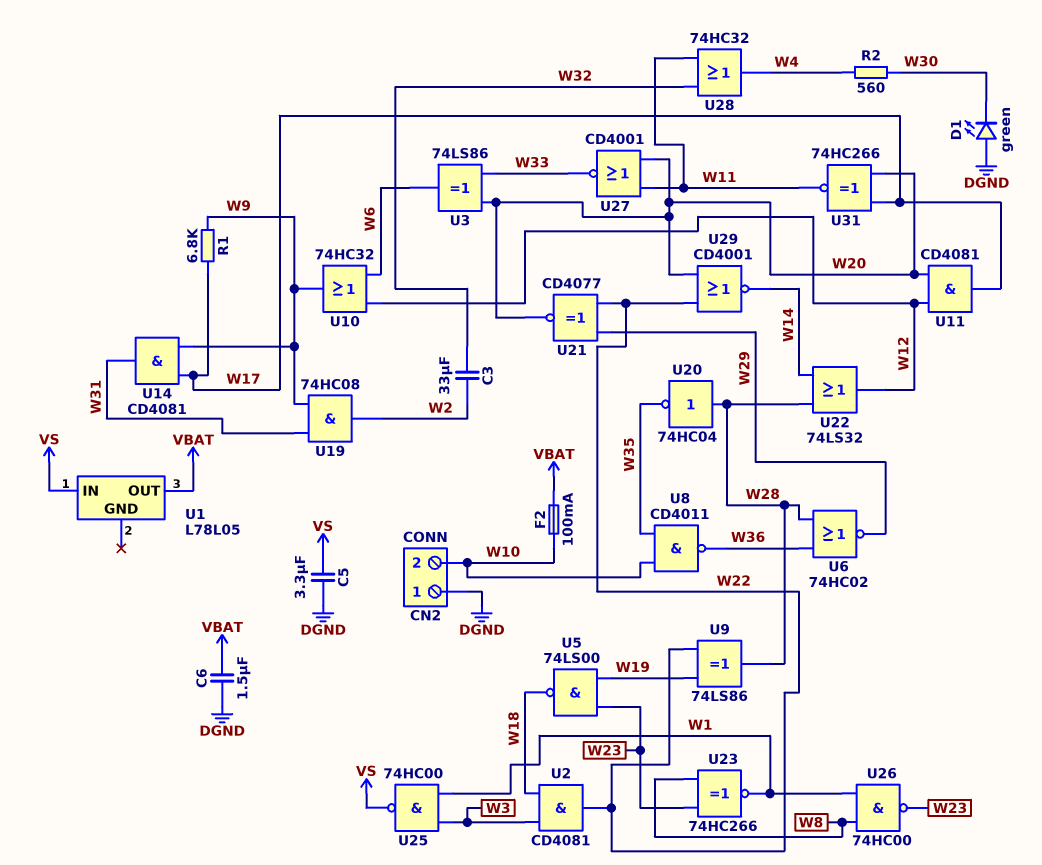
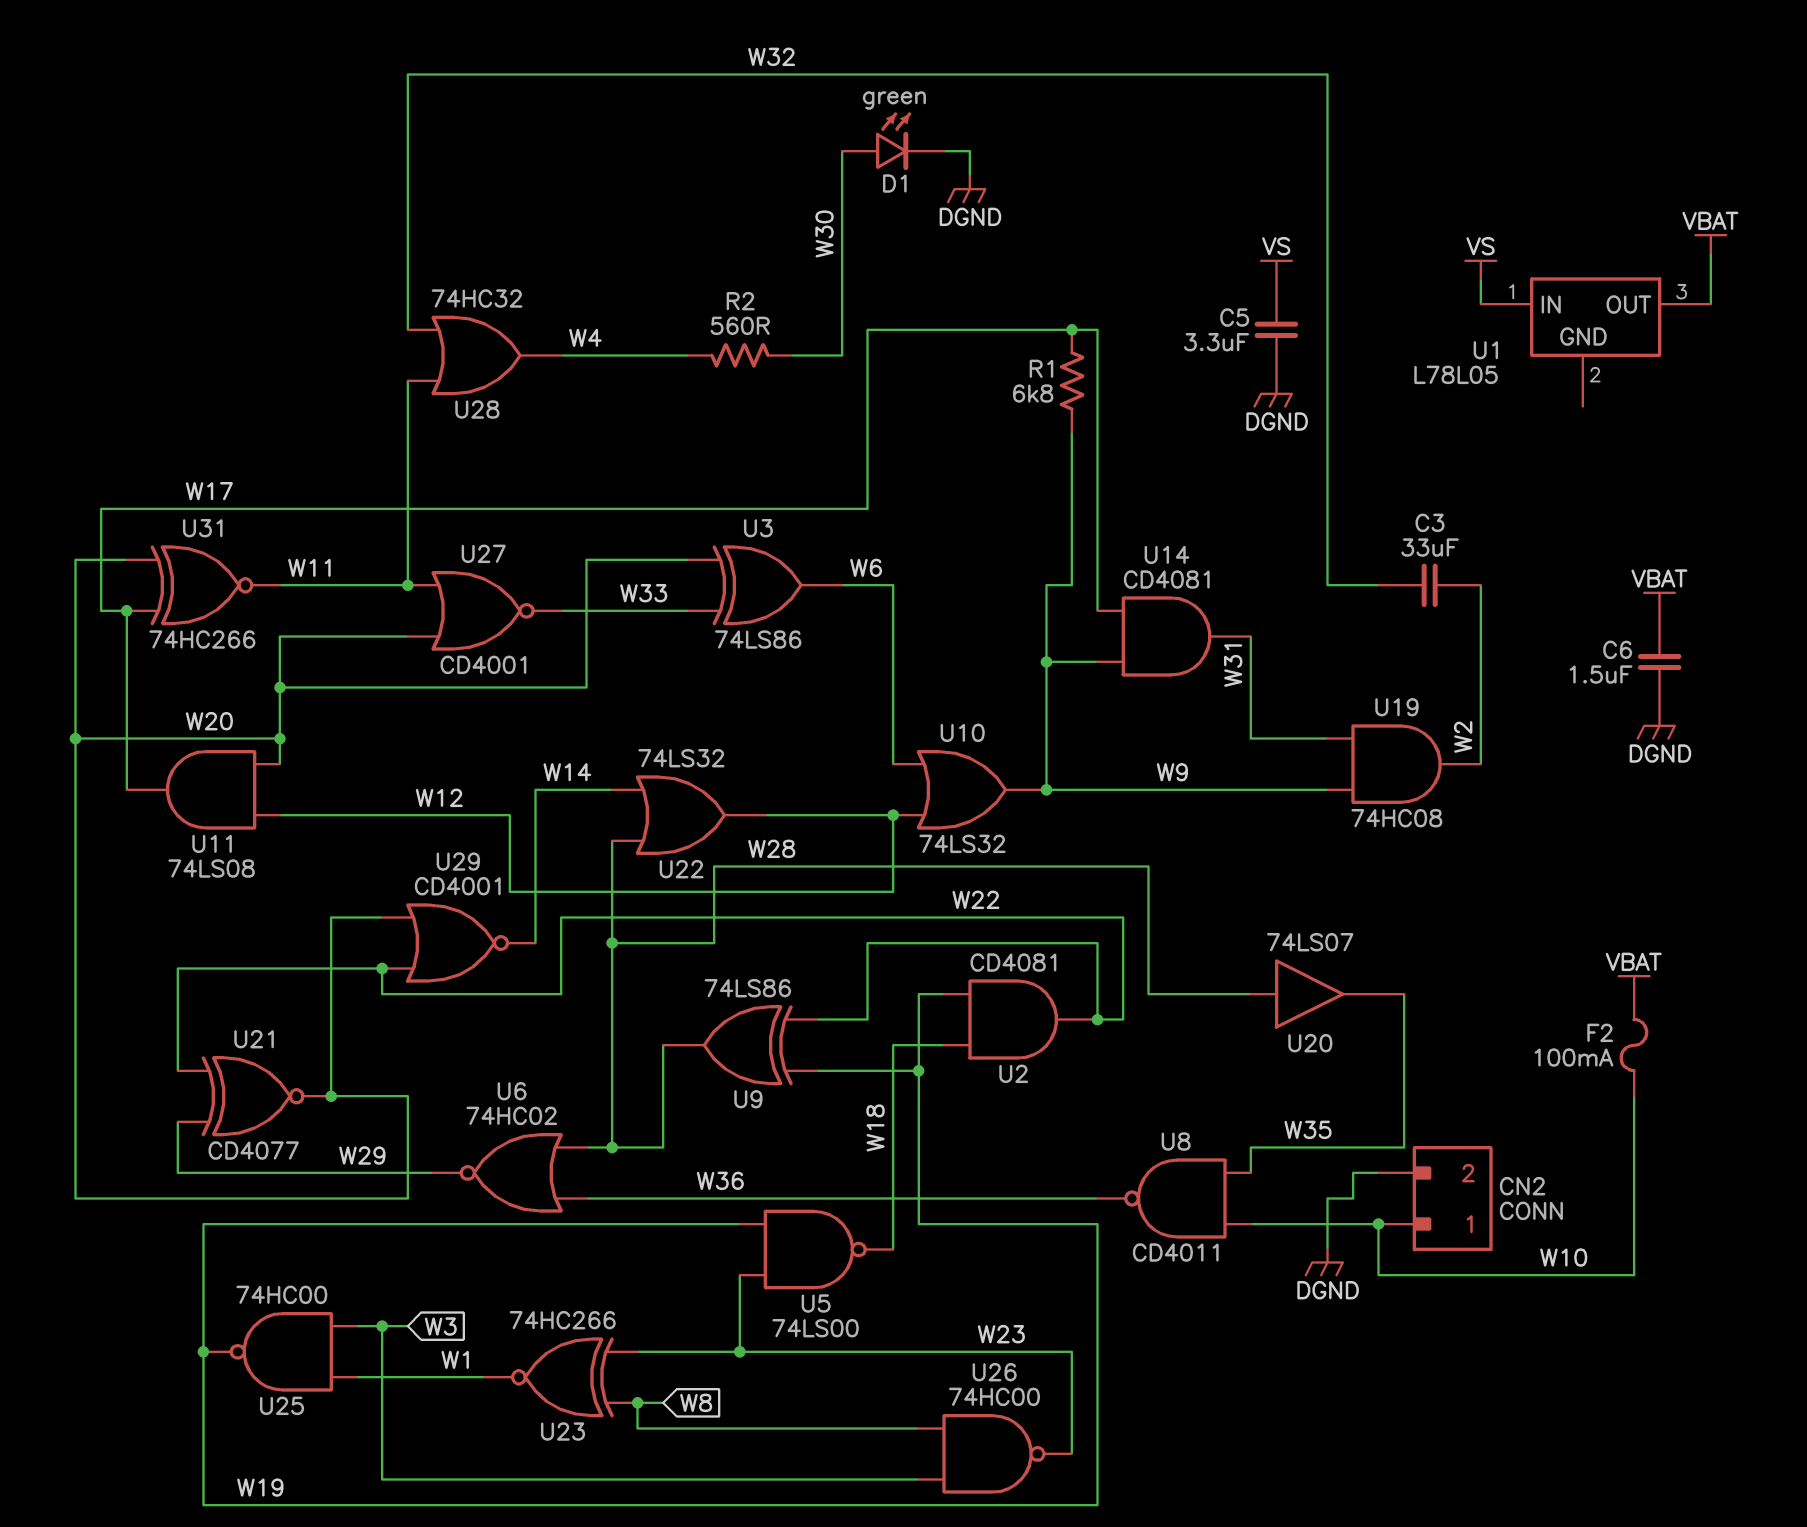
CN2 pin 1: DGND -> W10
CN2 pin 2: W10 -> DGND
D1: LED green (A DGND, K W30) -> LED green (A W30, K DGND)
U2: AND CD4081 (in W3, in W18, out W22) -> AND CD4081 (in W18, in W19, out W22)
U10: OR 74HC32 (in W6, in W12, out W9) -> OR 74LS32 (in W6, in W12, out W9)
U11: AND CD4081 (in W12, in W20, out W17) -> AND 74LS08 (in W12, in W20, out W17)
U20: NOT 74HC04 (in W28, out W35) -> buffer 74LS07 (in W28, out W35)
U25: NAND 74HC00 (in W1, in W3, out VS) -> NAND 74HC00 (in W1, in W3, out W19)
U26: NAND 74HC00 (in W1, in W8, out W23) -> NAND 74HC00 (in W3, in W8, out W23)

